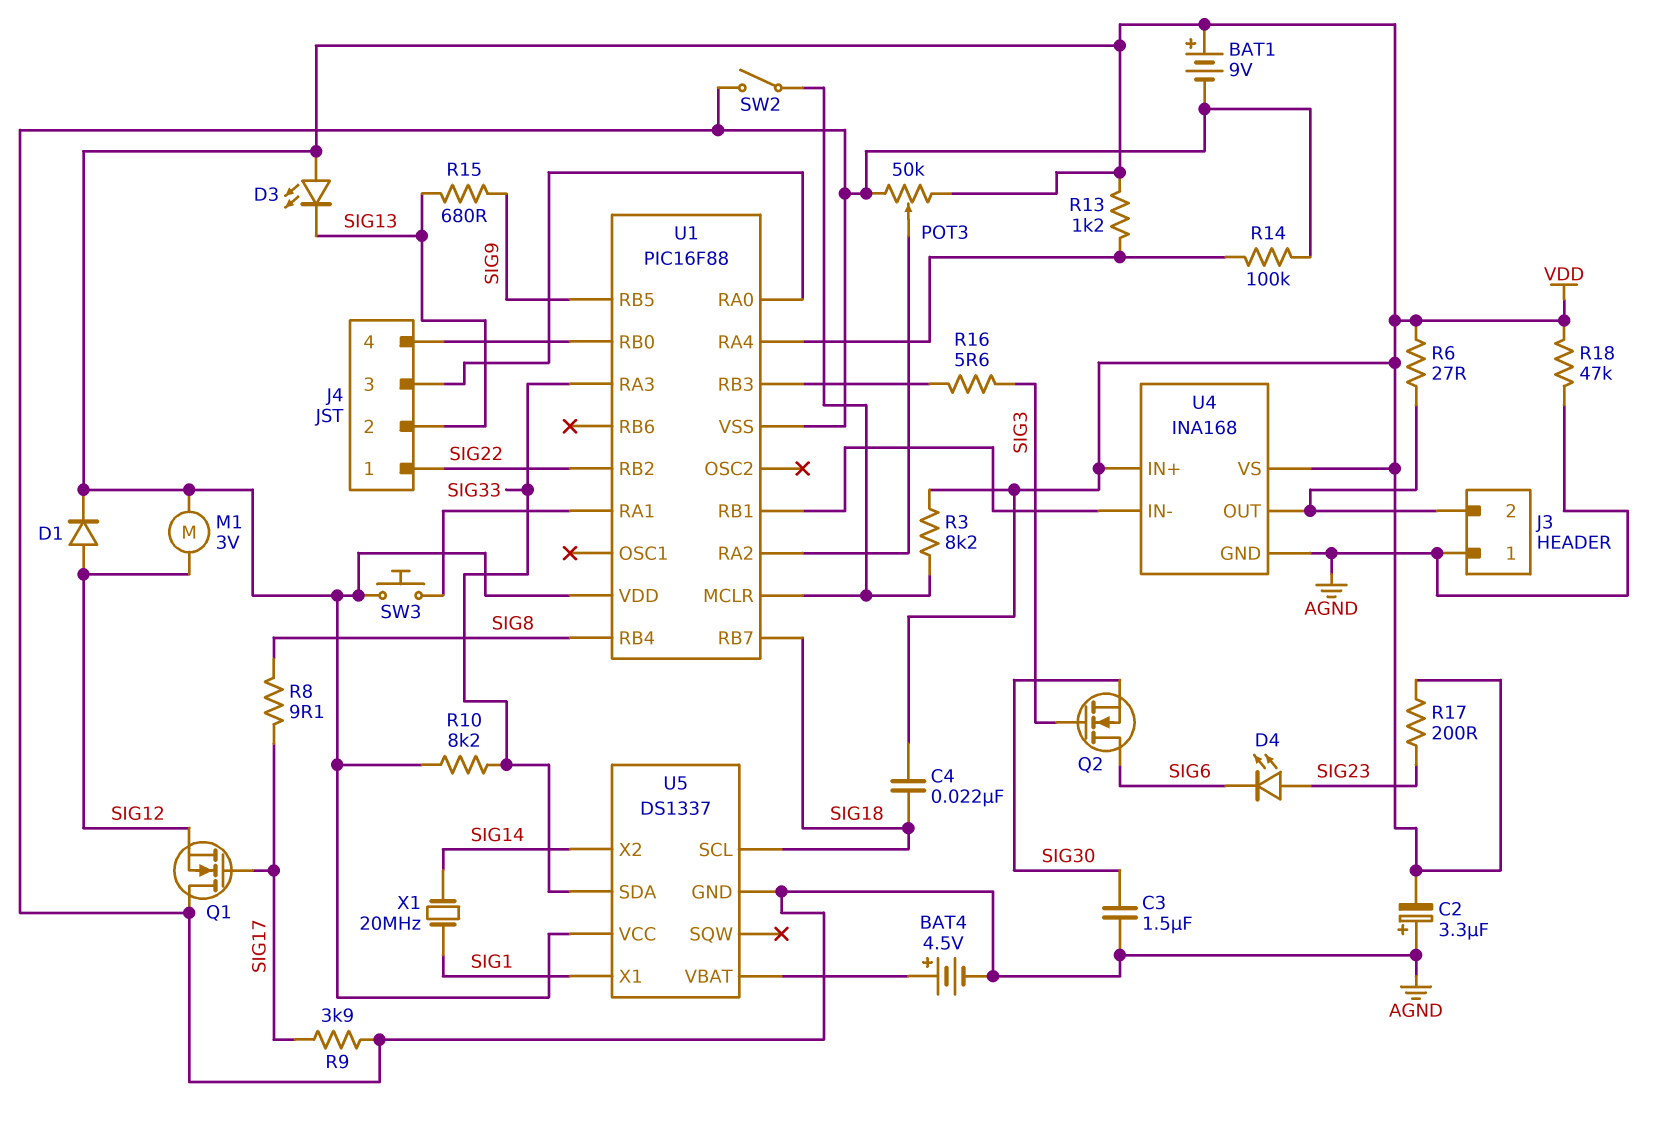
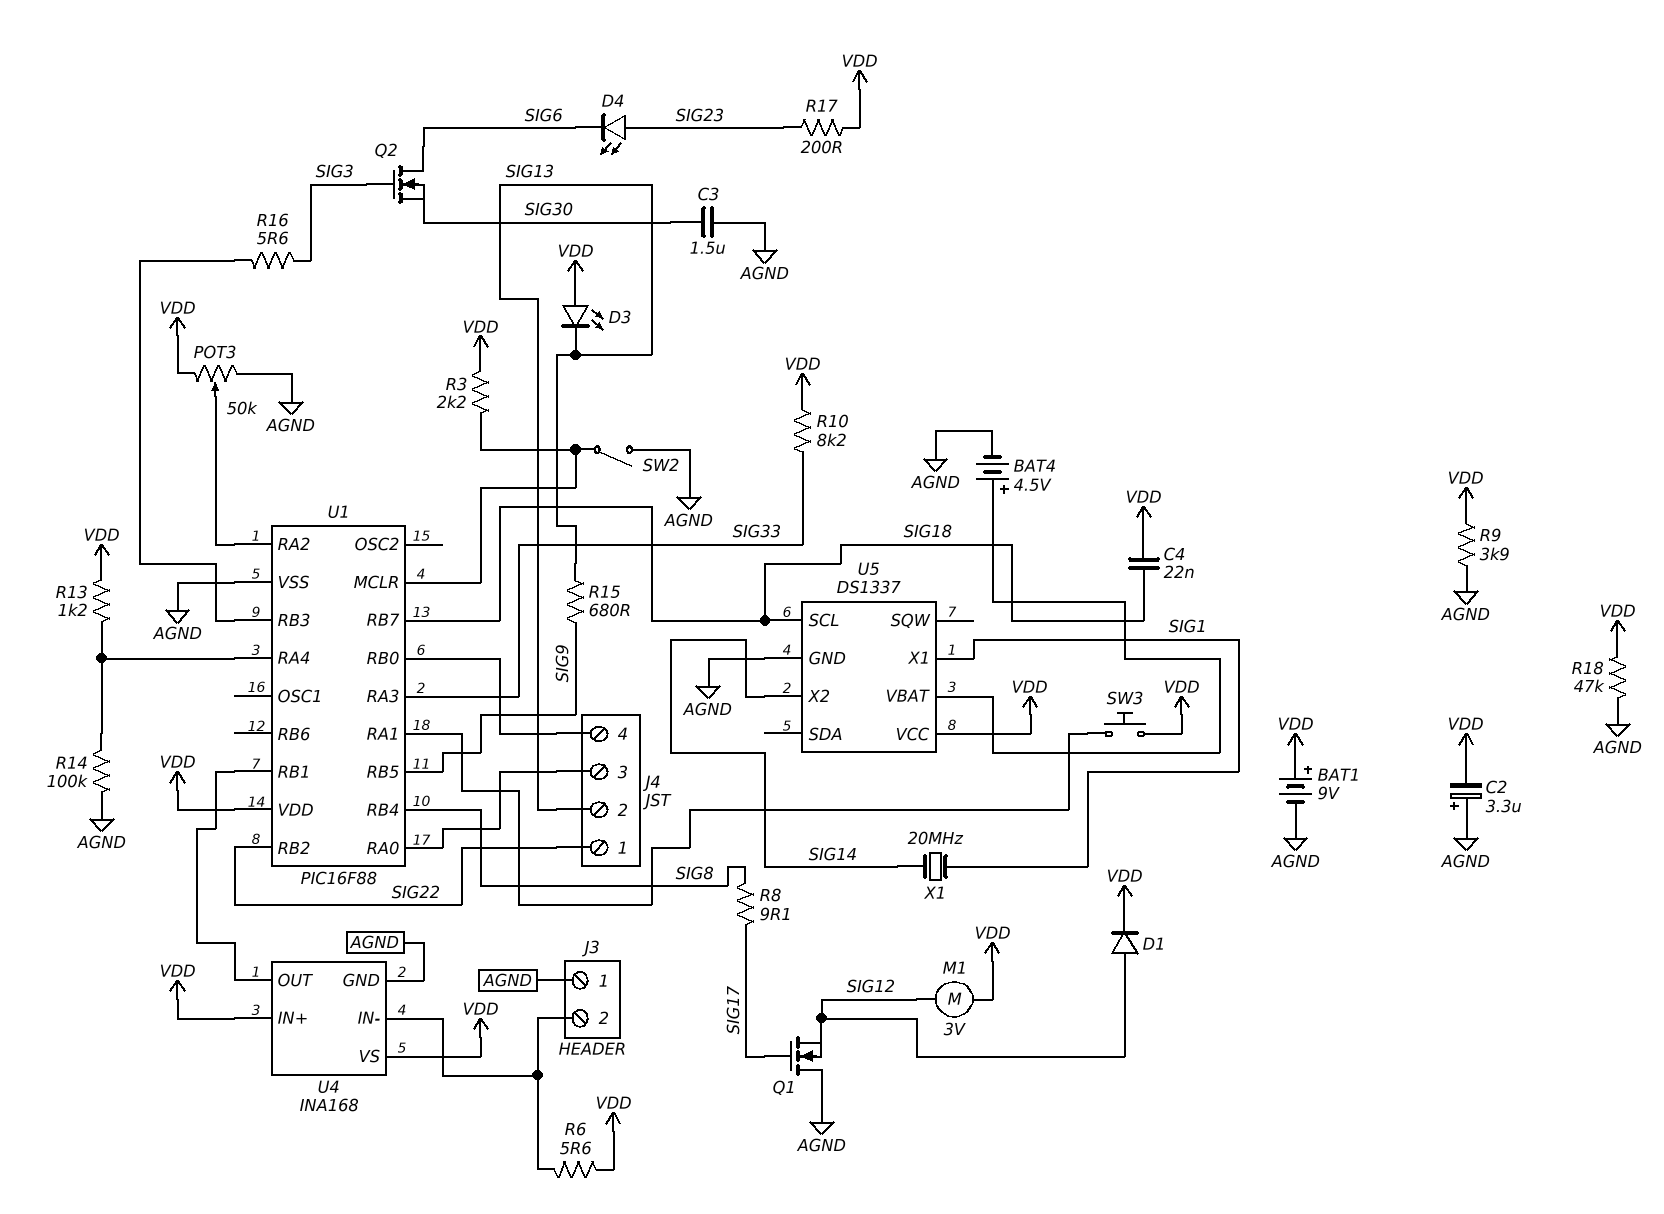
R3: 8.2k (U1/MCLR, VDD) -> 2.2k (U1/MCLR, VDD)
R6: 27 (J3/2, VDD) -> 5.6 (J3/2, VDD)
R9: 3.9k (AGND, SIG17) -> 3.9k (AGND, VDD)
U4 pin IN-: U1/RB1 -> J3/2
U4 pin OUT: J3/2 -> U1/RB1
U5 pin SDA: SIG33 -> none

